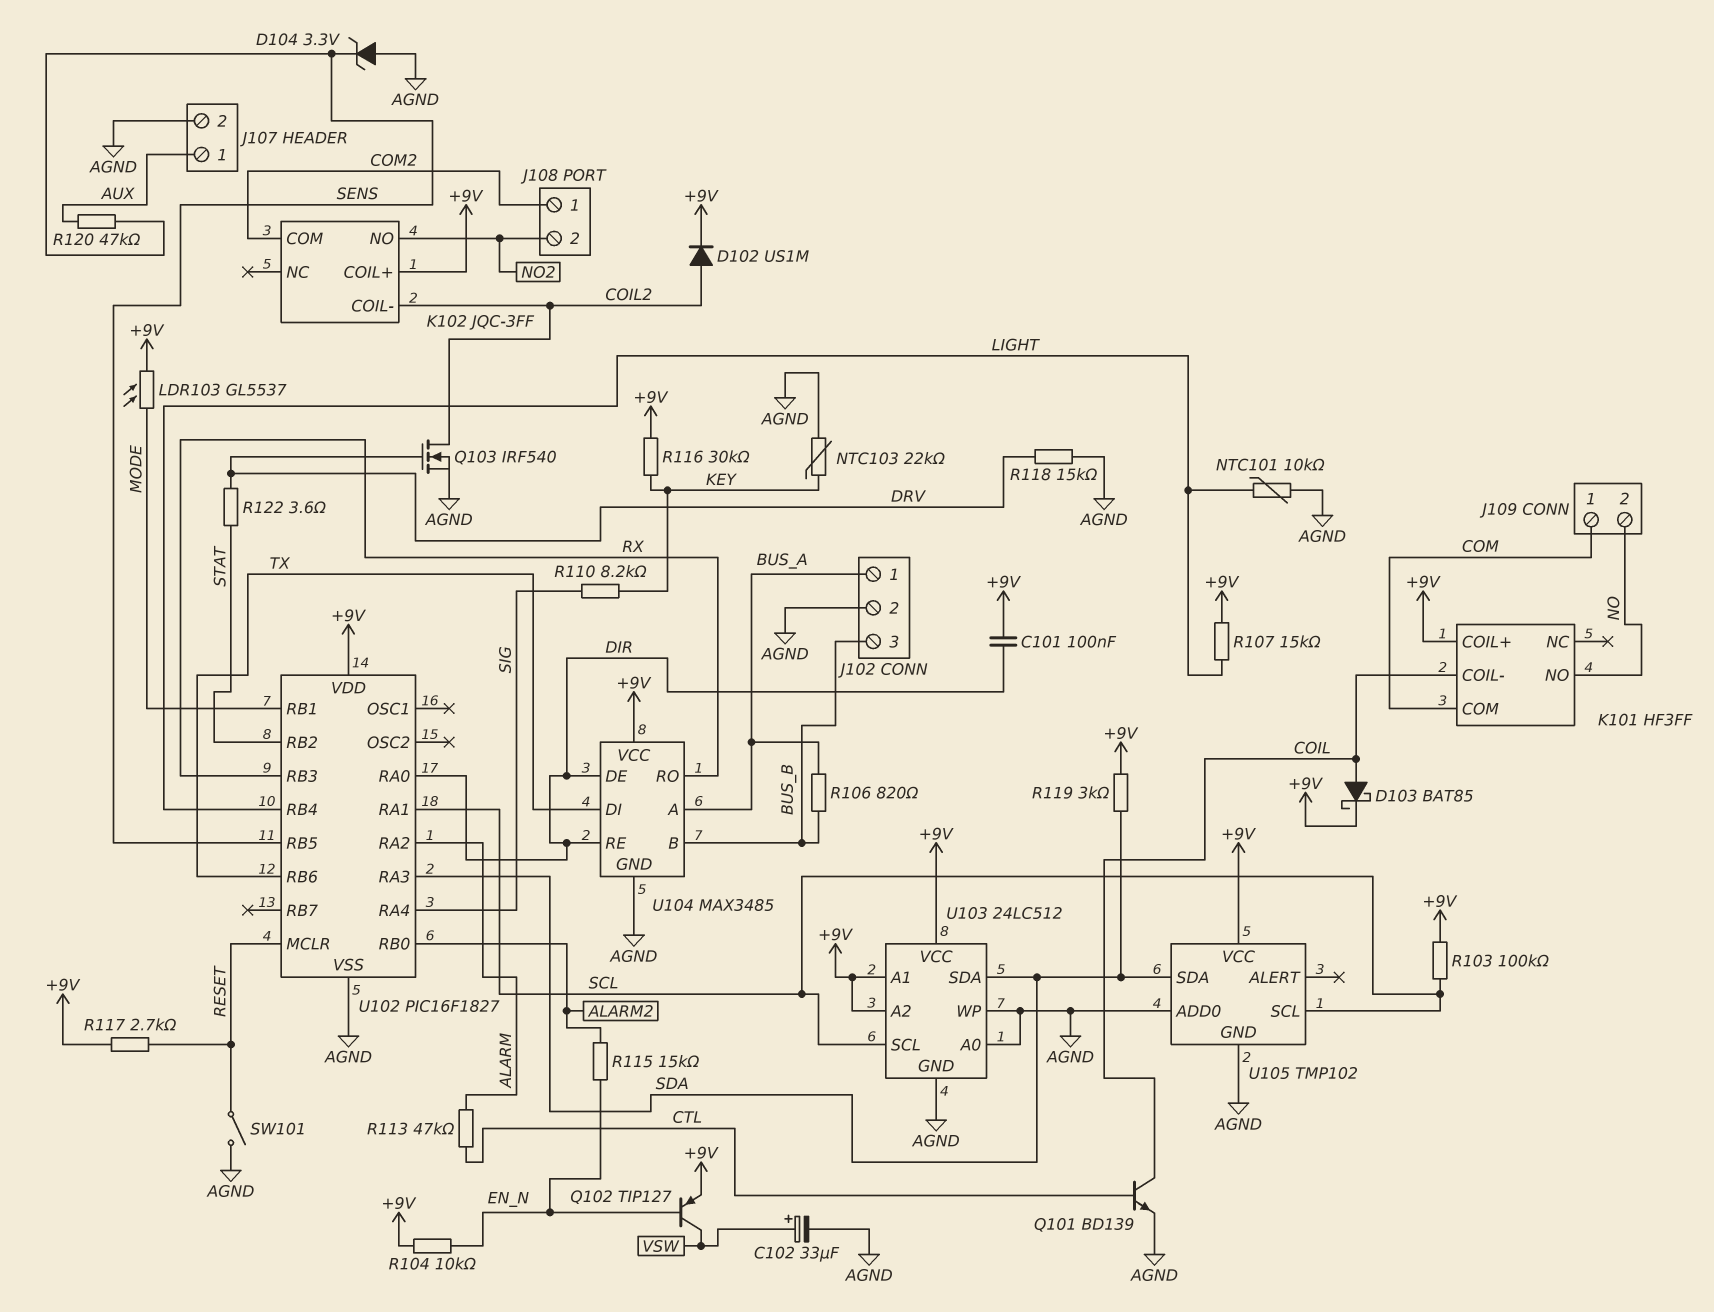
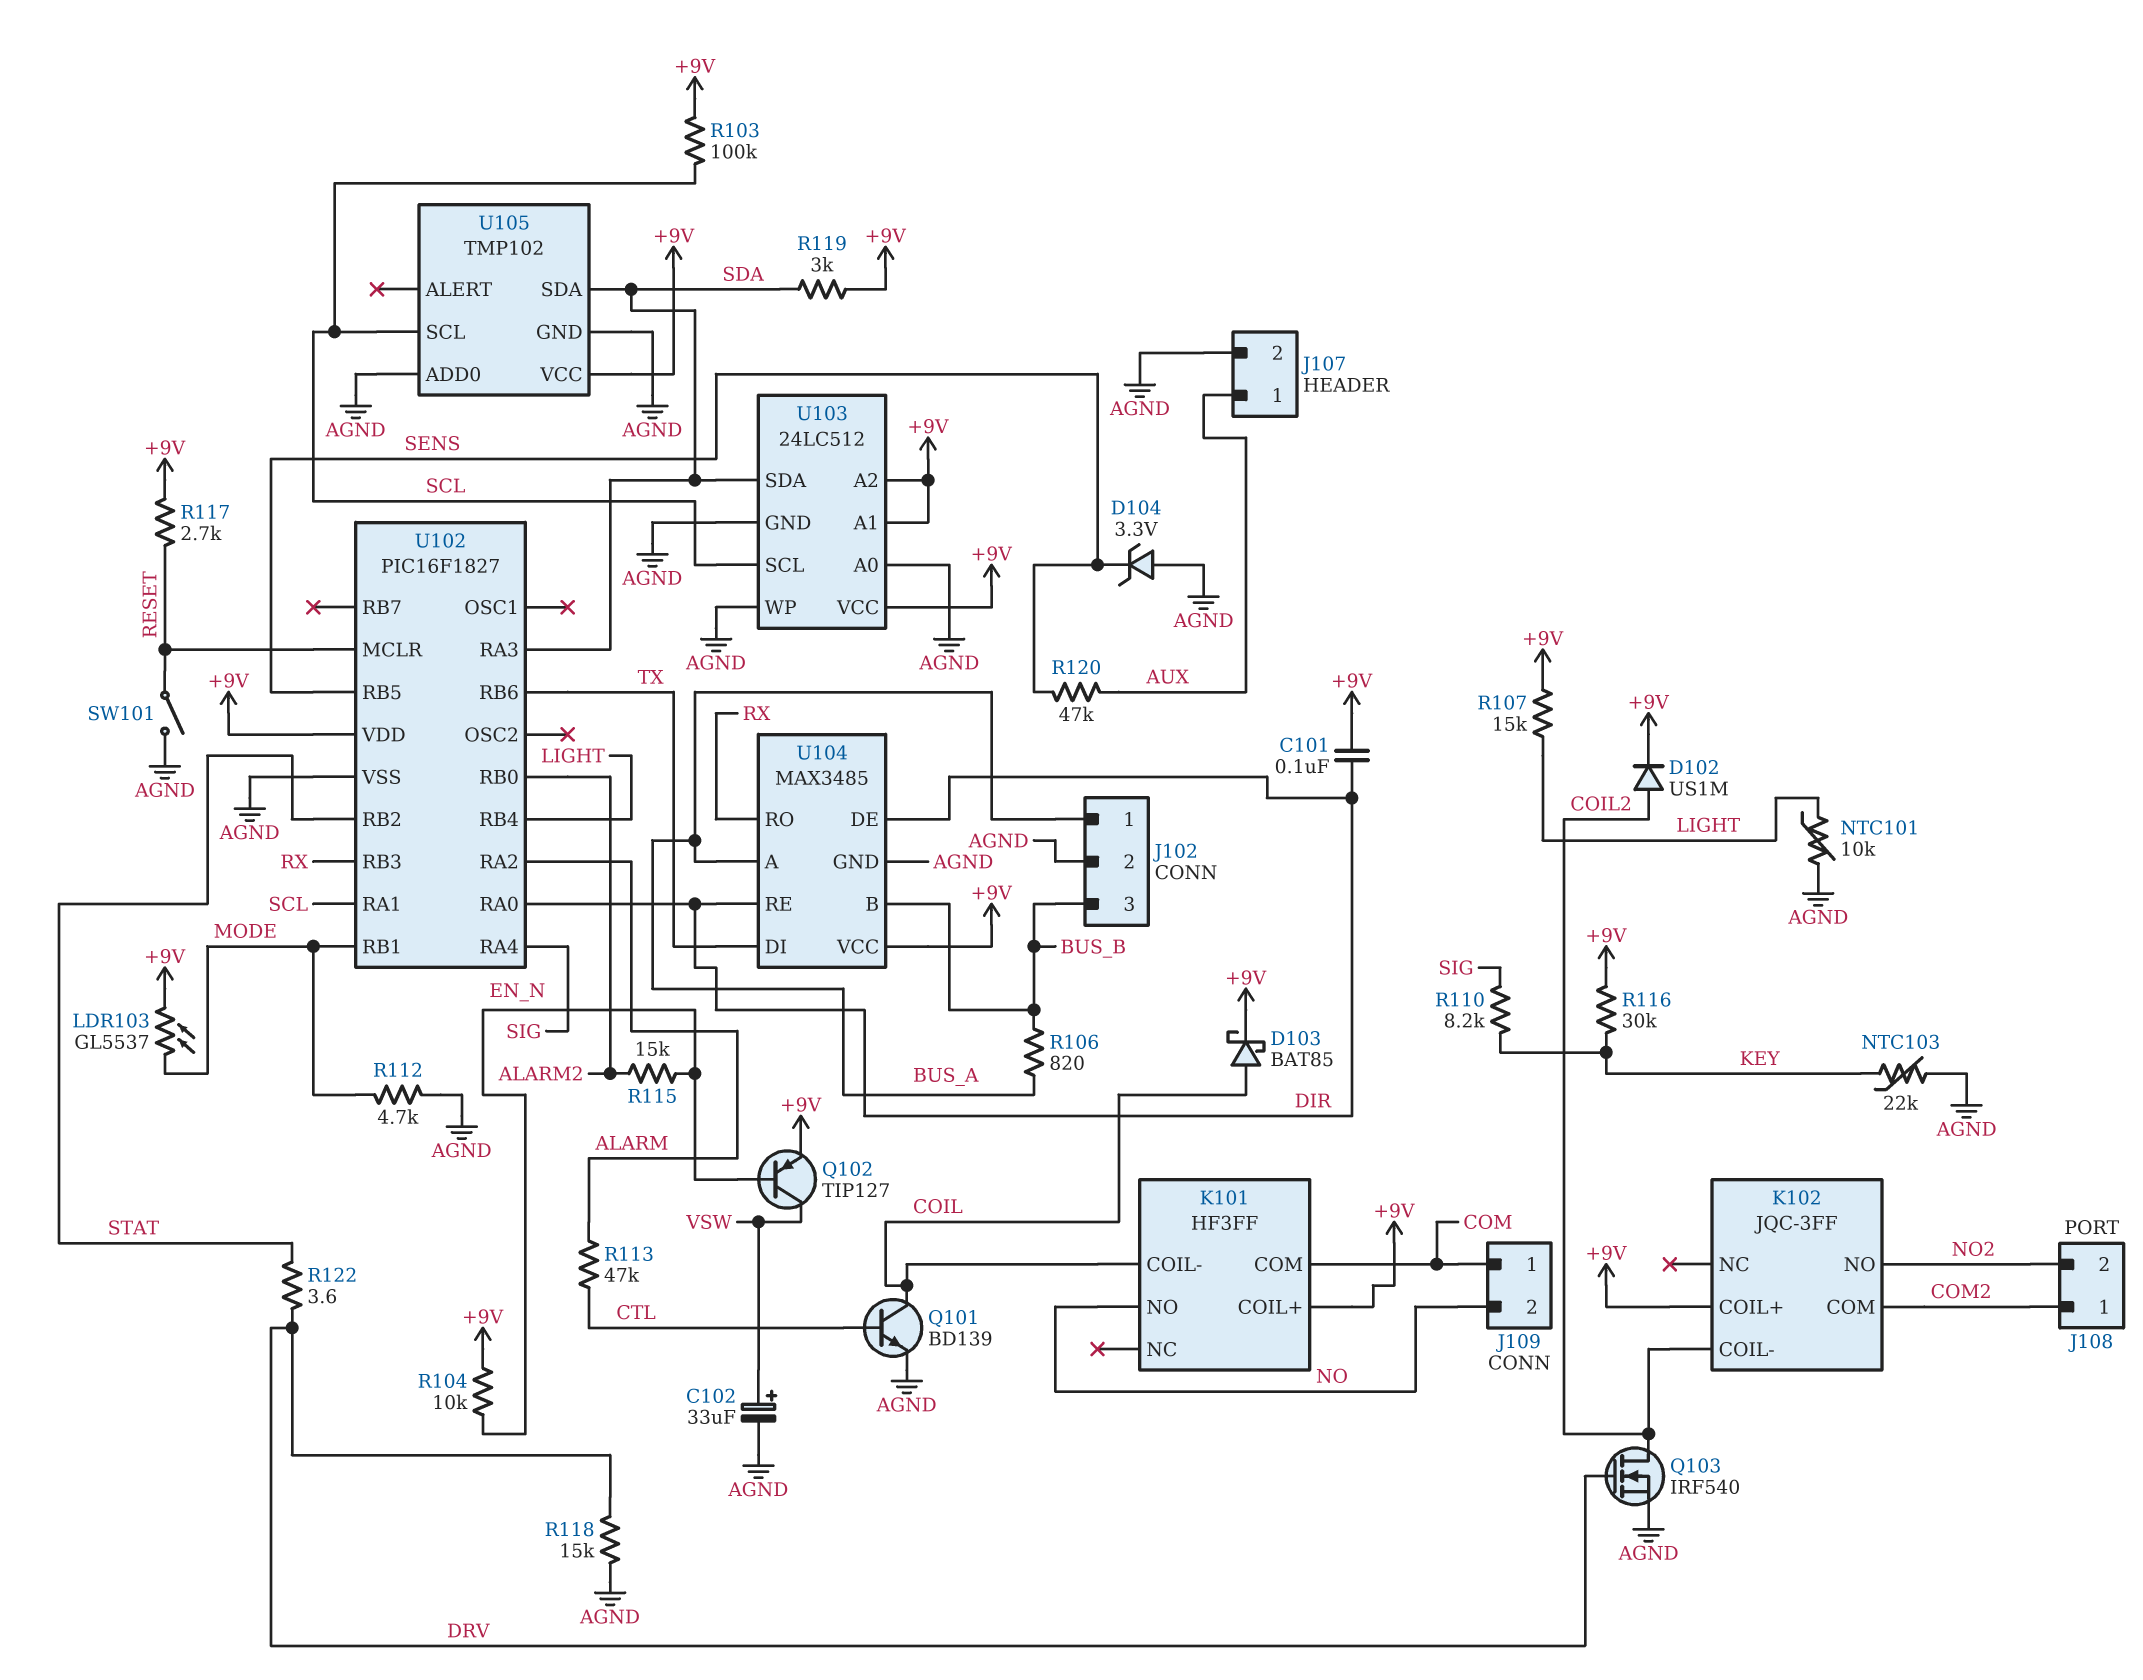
R112: none -> 4.7k (AGND, MODE)

